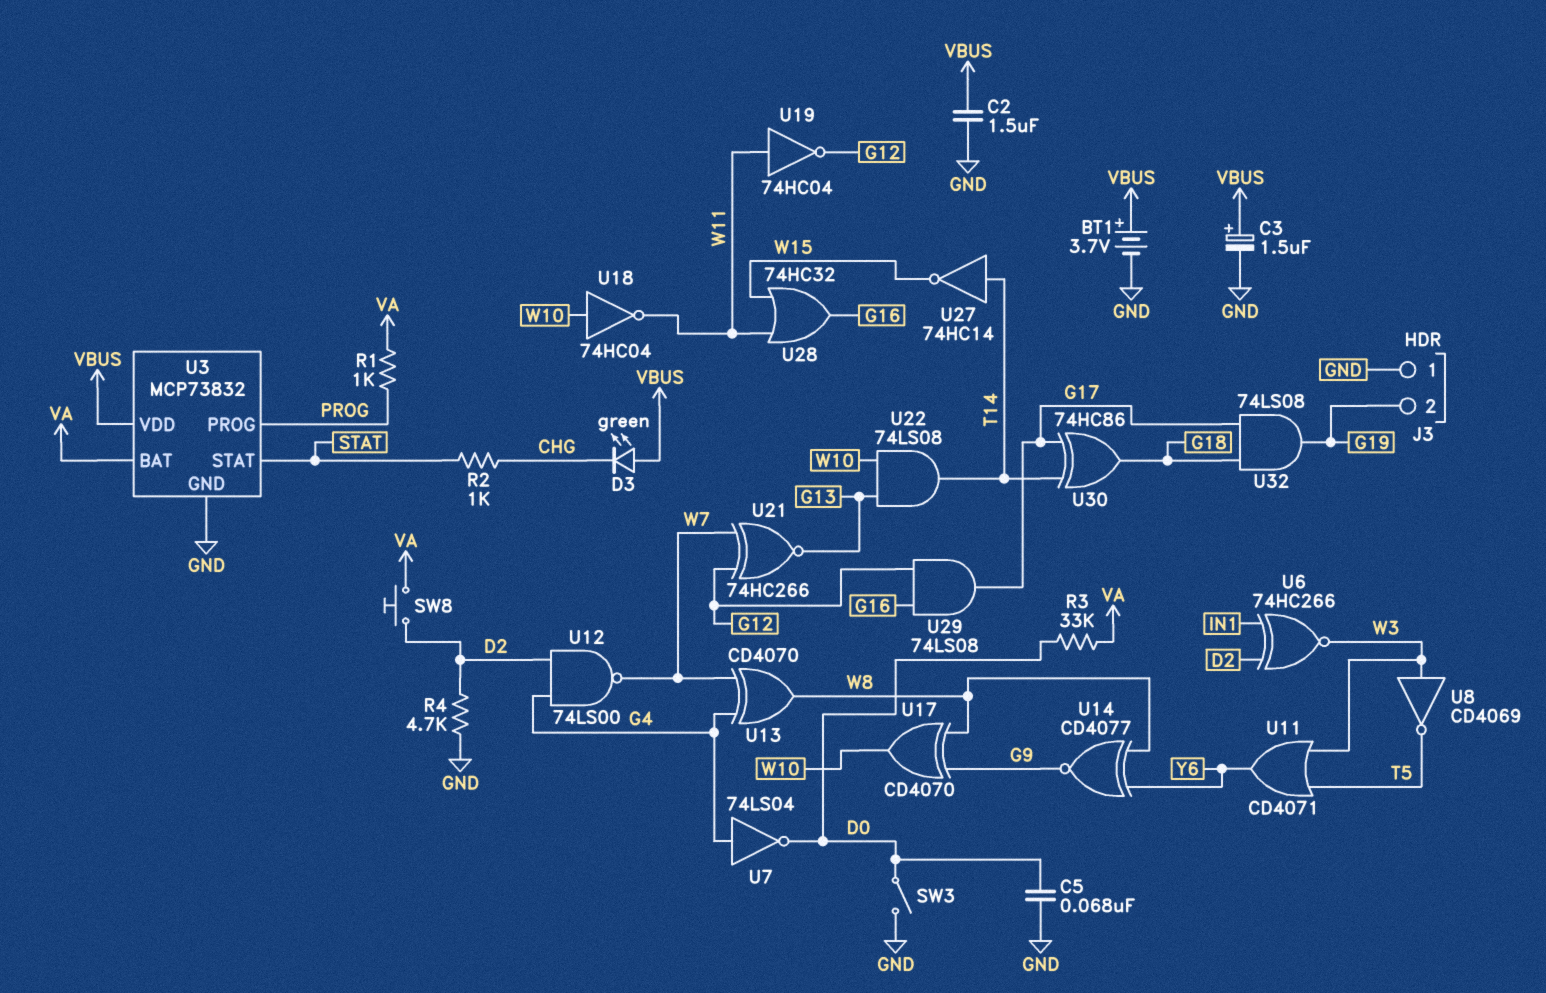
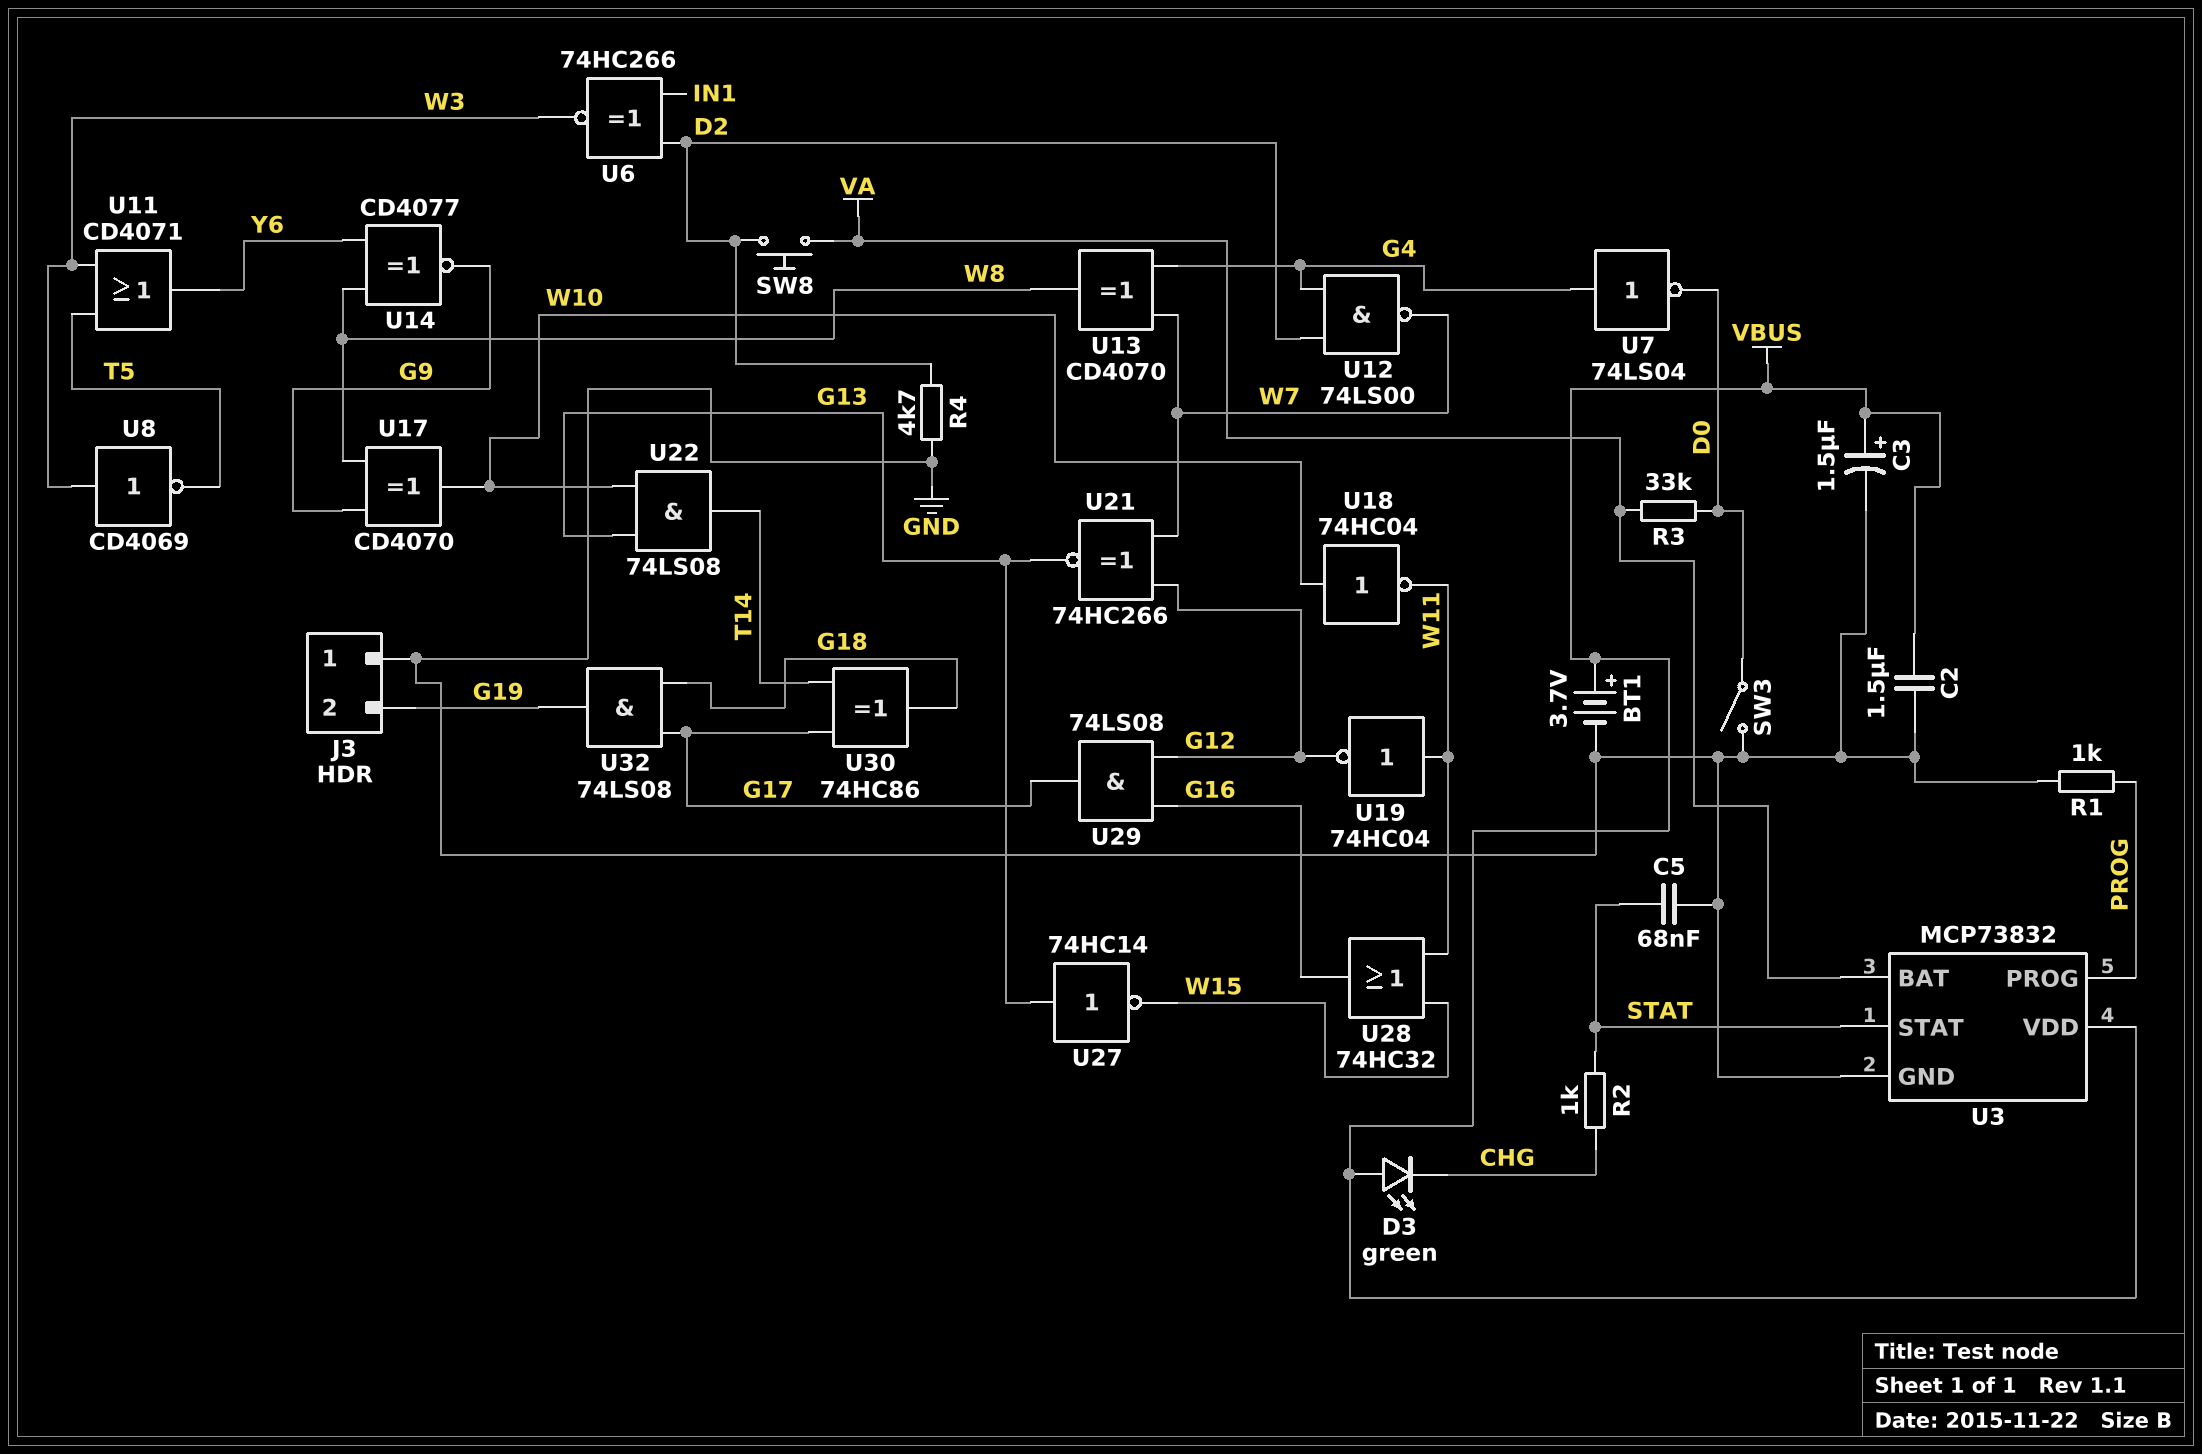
C5: 68nF (D0, GND) -> 68nF (GND, STAT)
R1: 1k (PROG, VA) -> 1k (GND, PROG)
U27: NOT 74HC14 (in T14, out W15) -> NOT 74HC14 (in G13, out W15)

